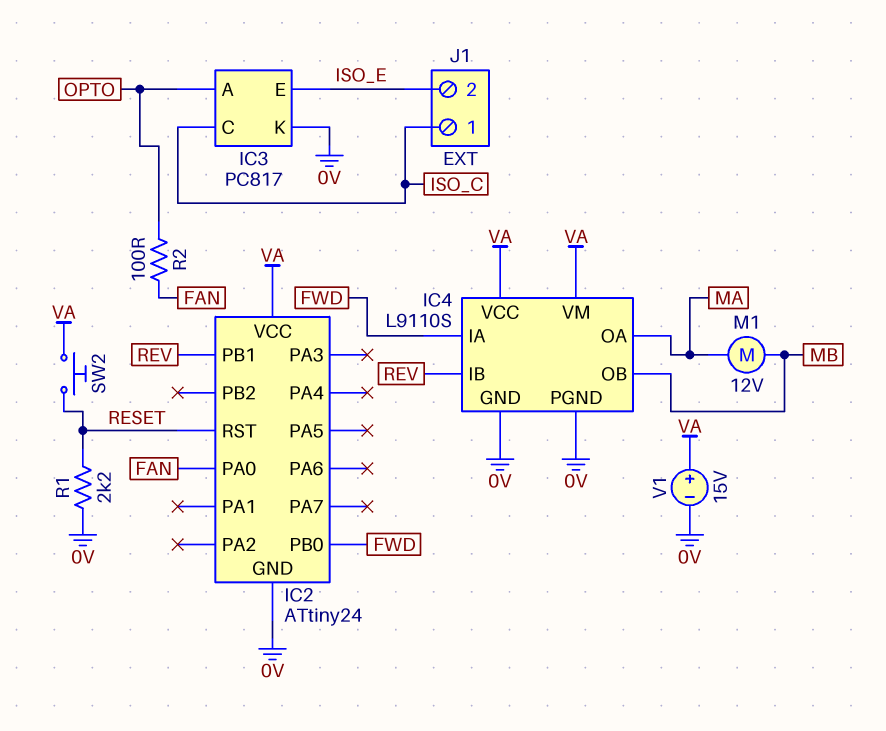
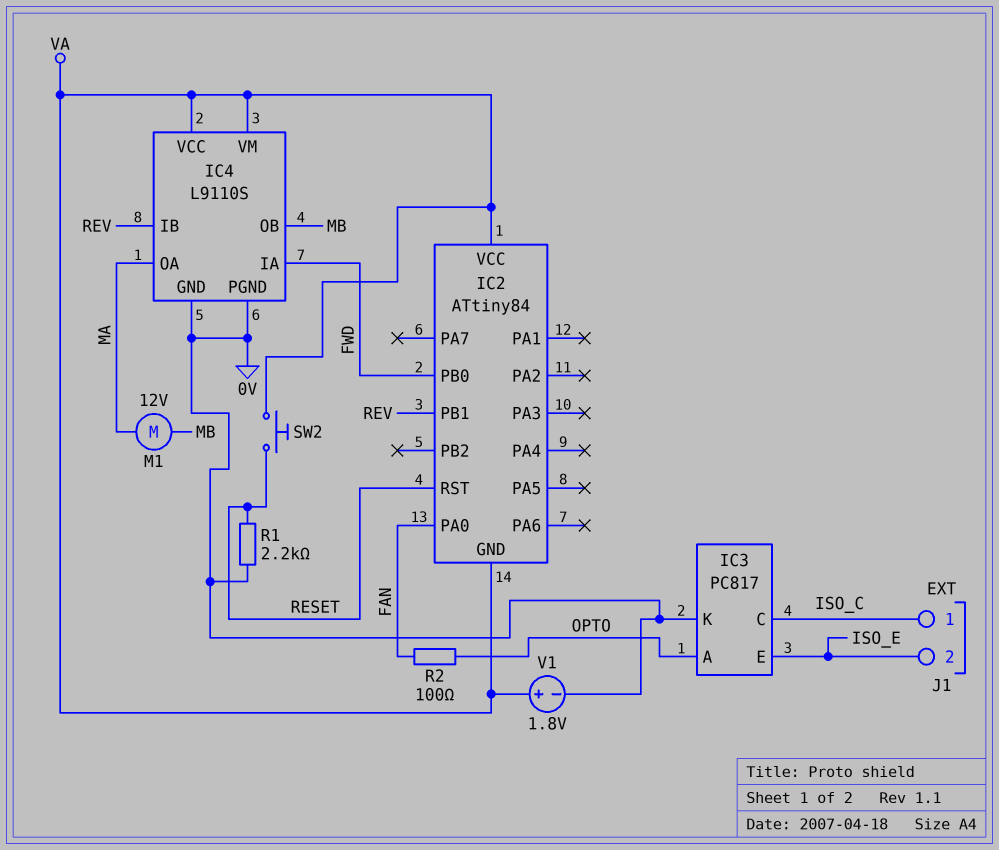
IC2: ATtiny24 -> ATtiny84
IC2 pin GND: 0V -> VA
V1: 15V (plus VA, minus 0V) -> 1.8V (plus VA, minus 0V)

